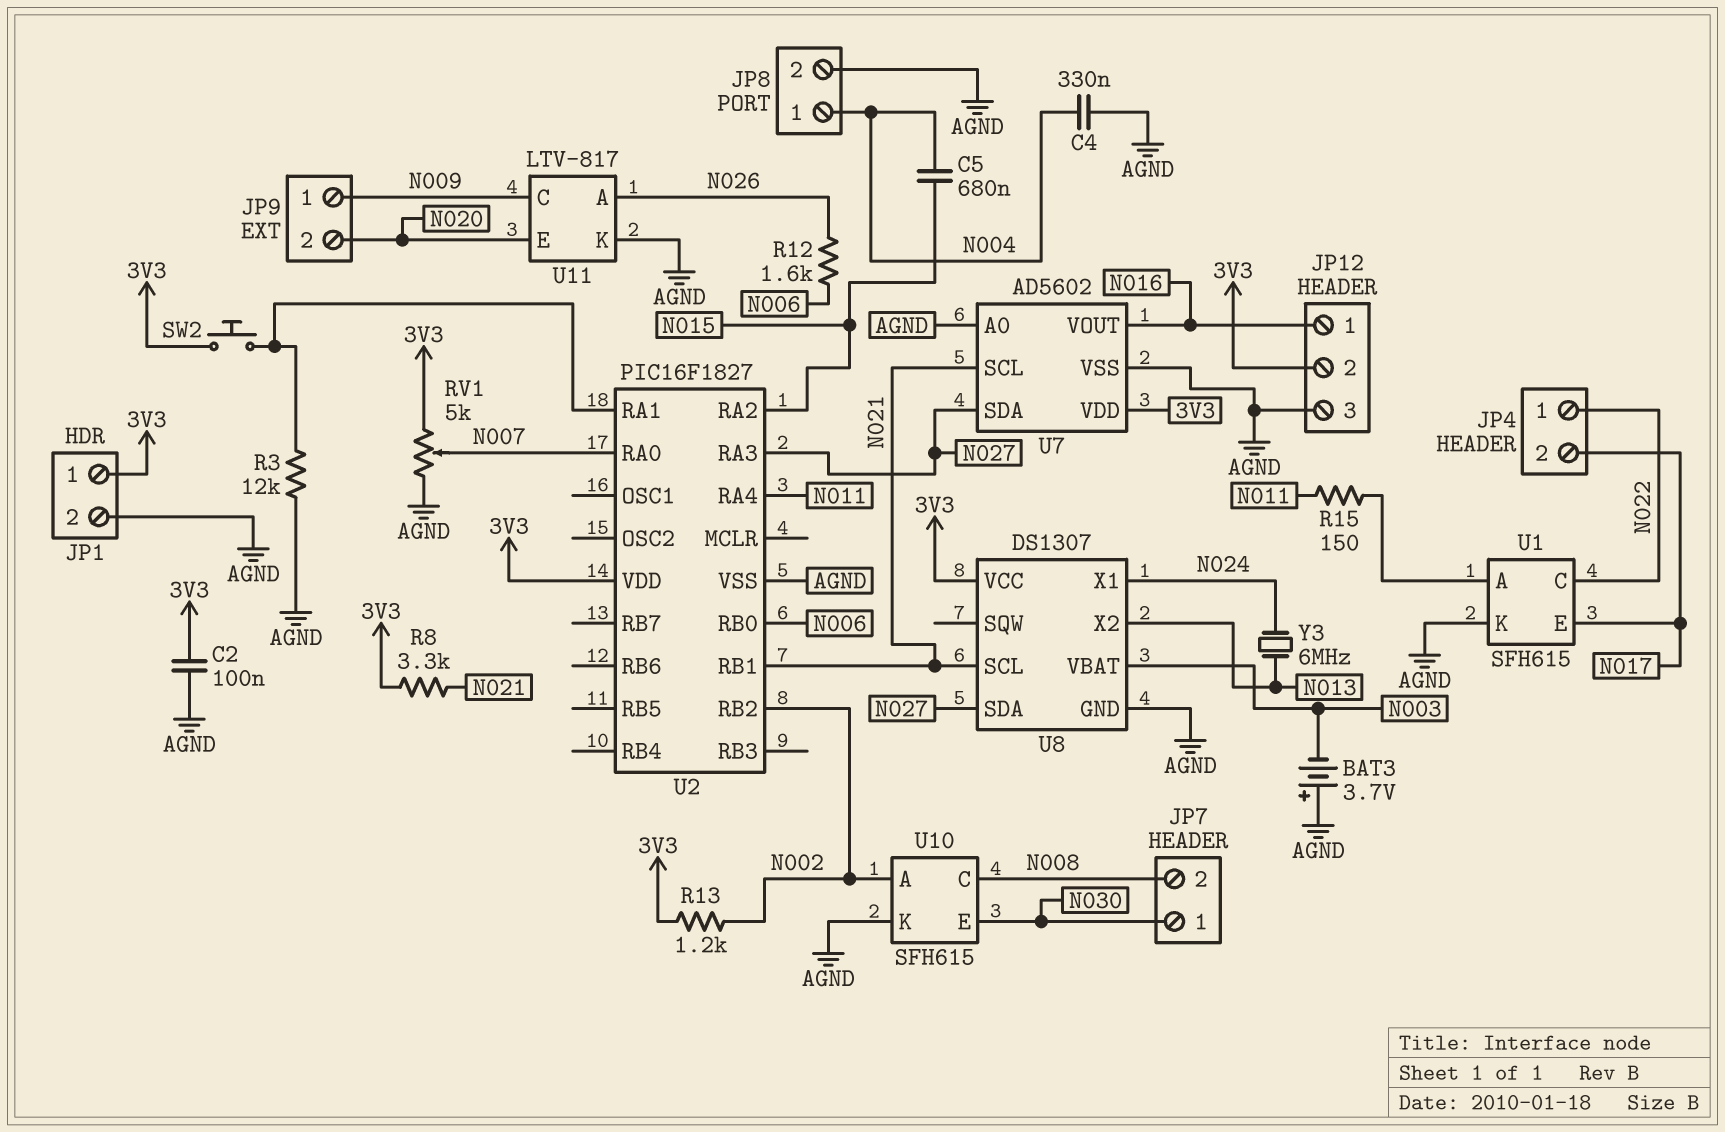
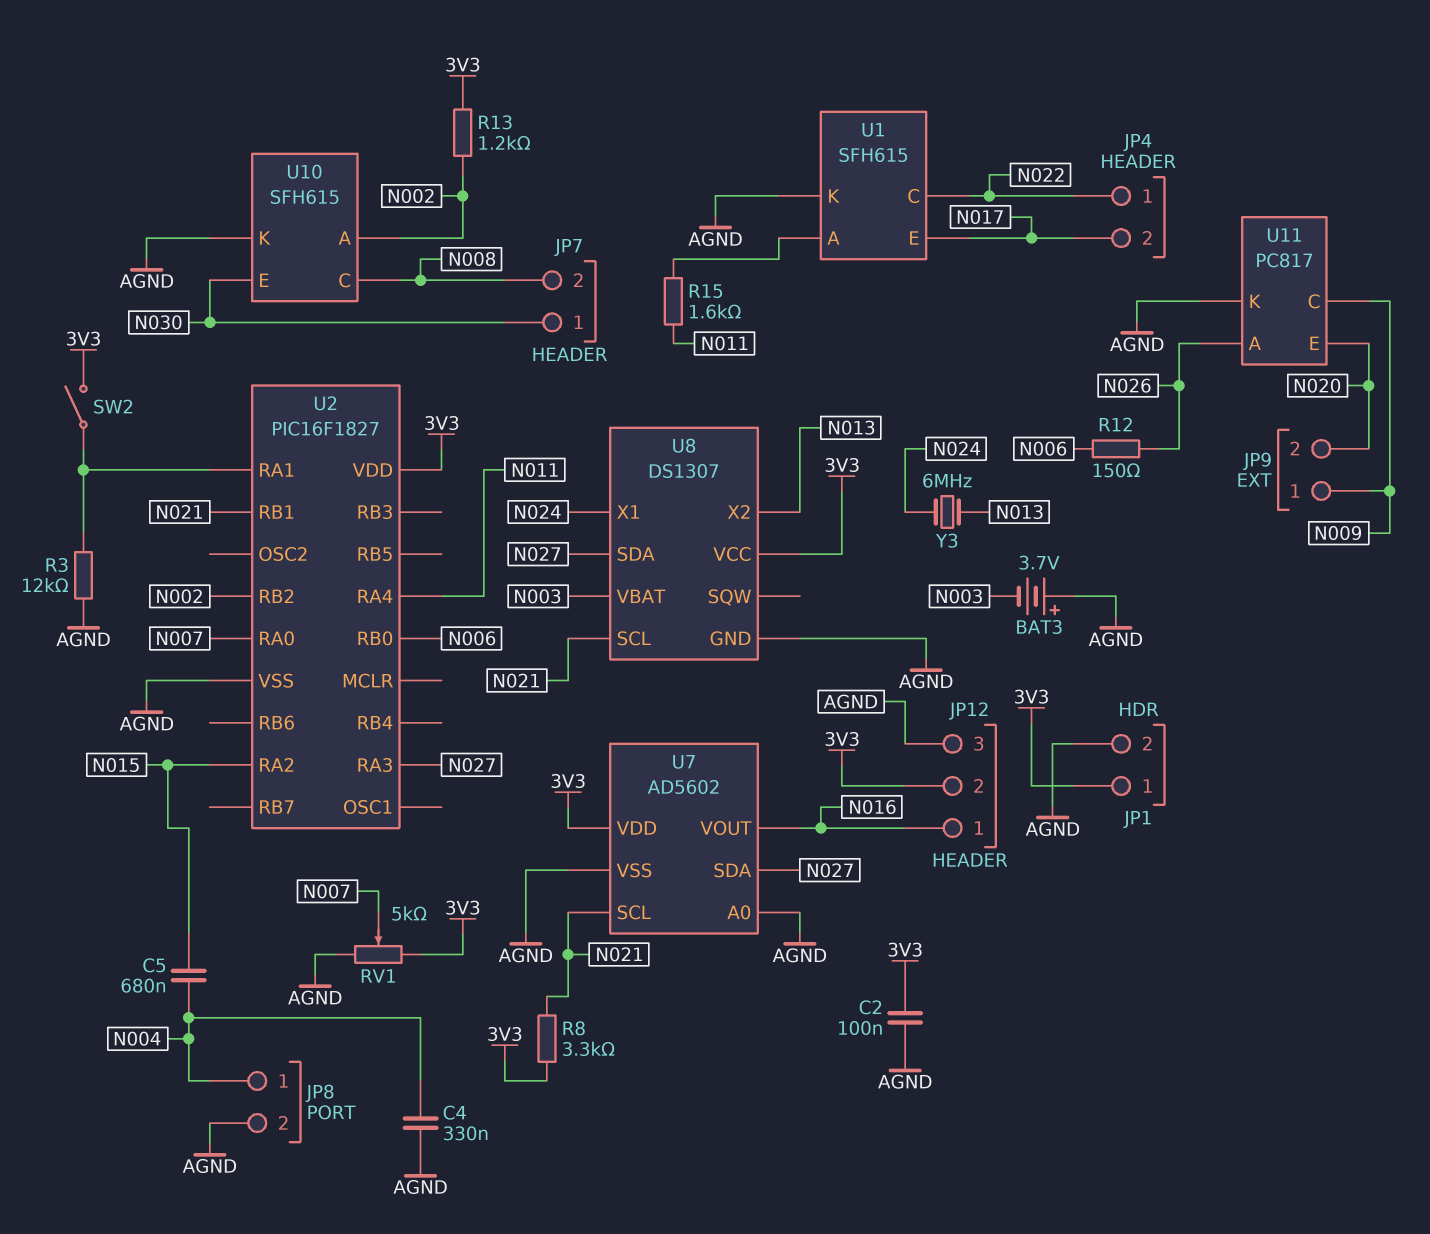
R12: 1.6k (N006, N026) -> 150 (N006, N026)
R15: 150 (N011, U1/A) -> 1.6k (N011, U1/A)
SW2: button (3V3, U2/RA1) -> switch (3V3, U2/RA1)
U11: LTV-817 -> PC817

